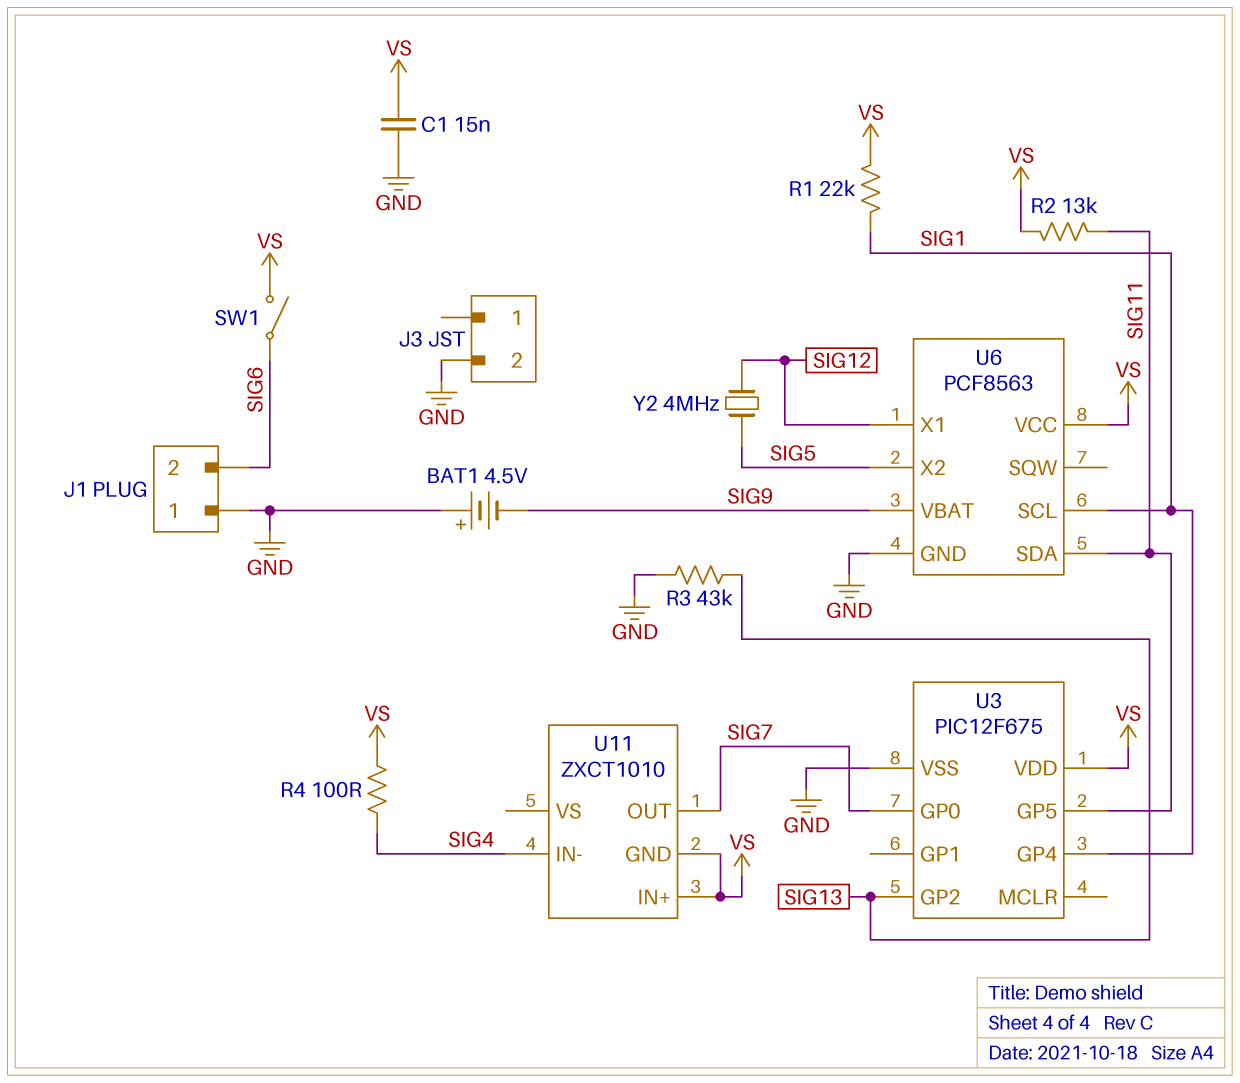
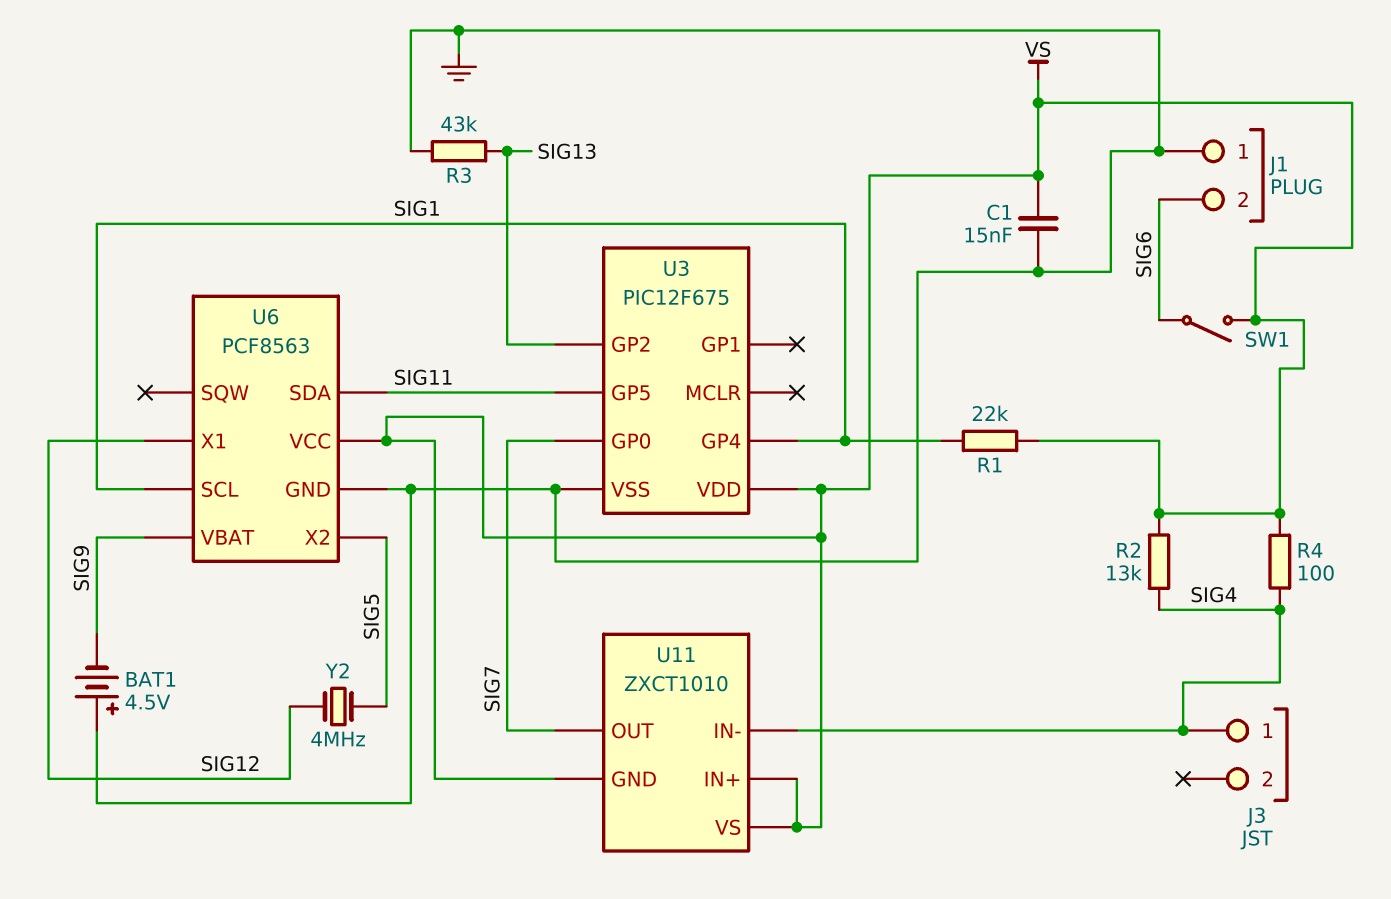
J3 pin 1: none -> SIG4
J3 pin 2: GND -> none
R2: 13k (SIG11, VS) -> 13k (SIG4, VS)
U11 pin VS: none -> VS

